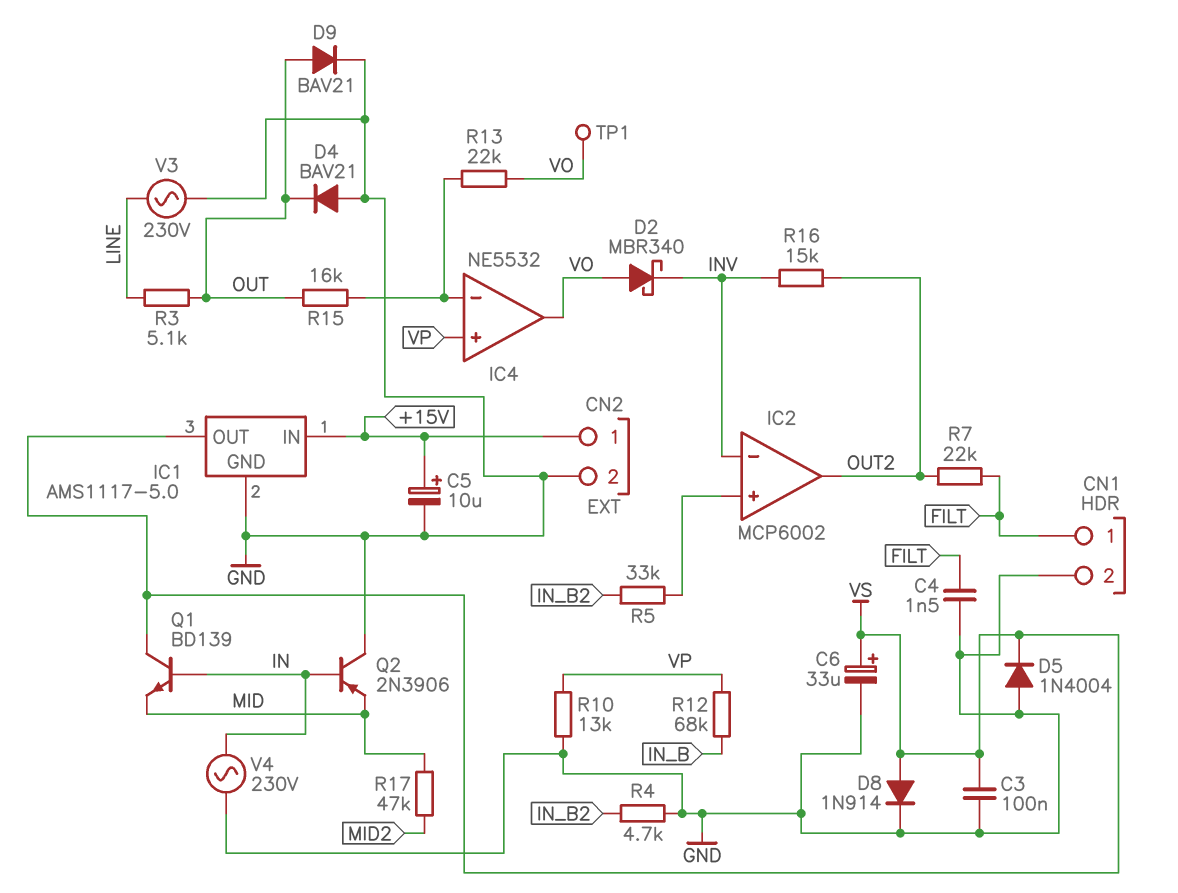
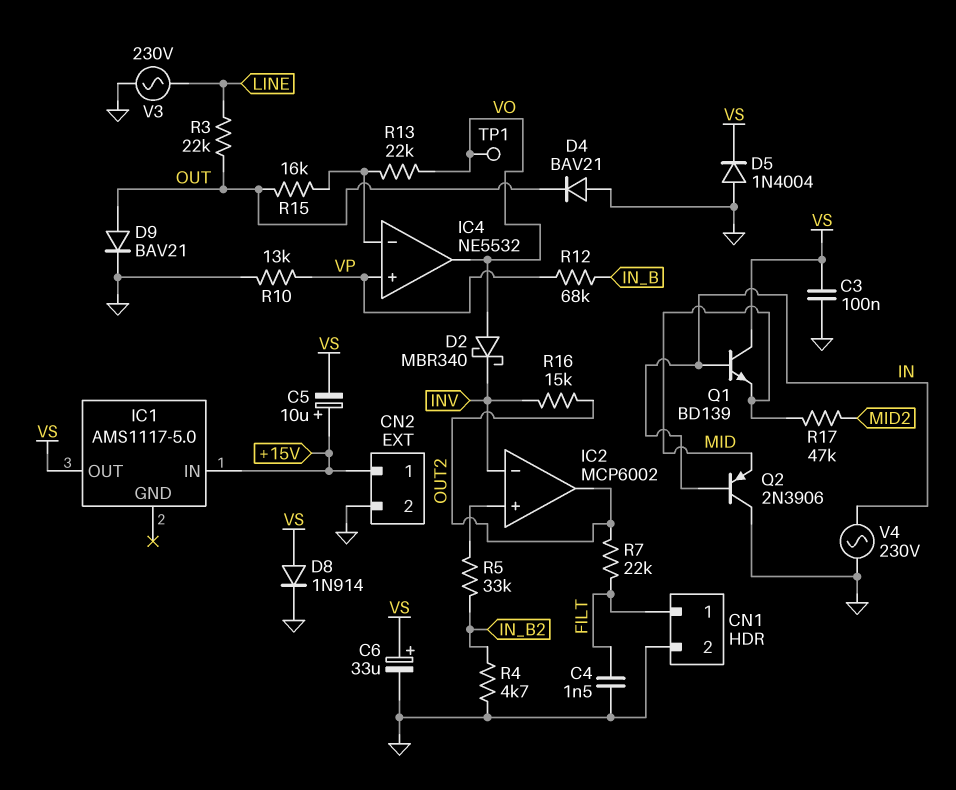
C5: 10uF (plus +15V, minus GND) -> 10uF (plus +15V, minus VS)
IC1 pin GND: GND -> none
R3: 5.1k (LINE, OUT) -> 22k (LINE, OUT)

